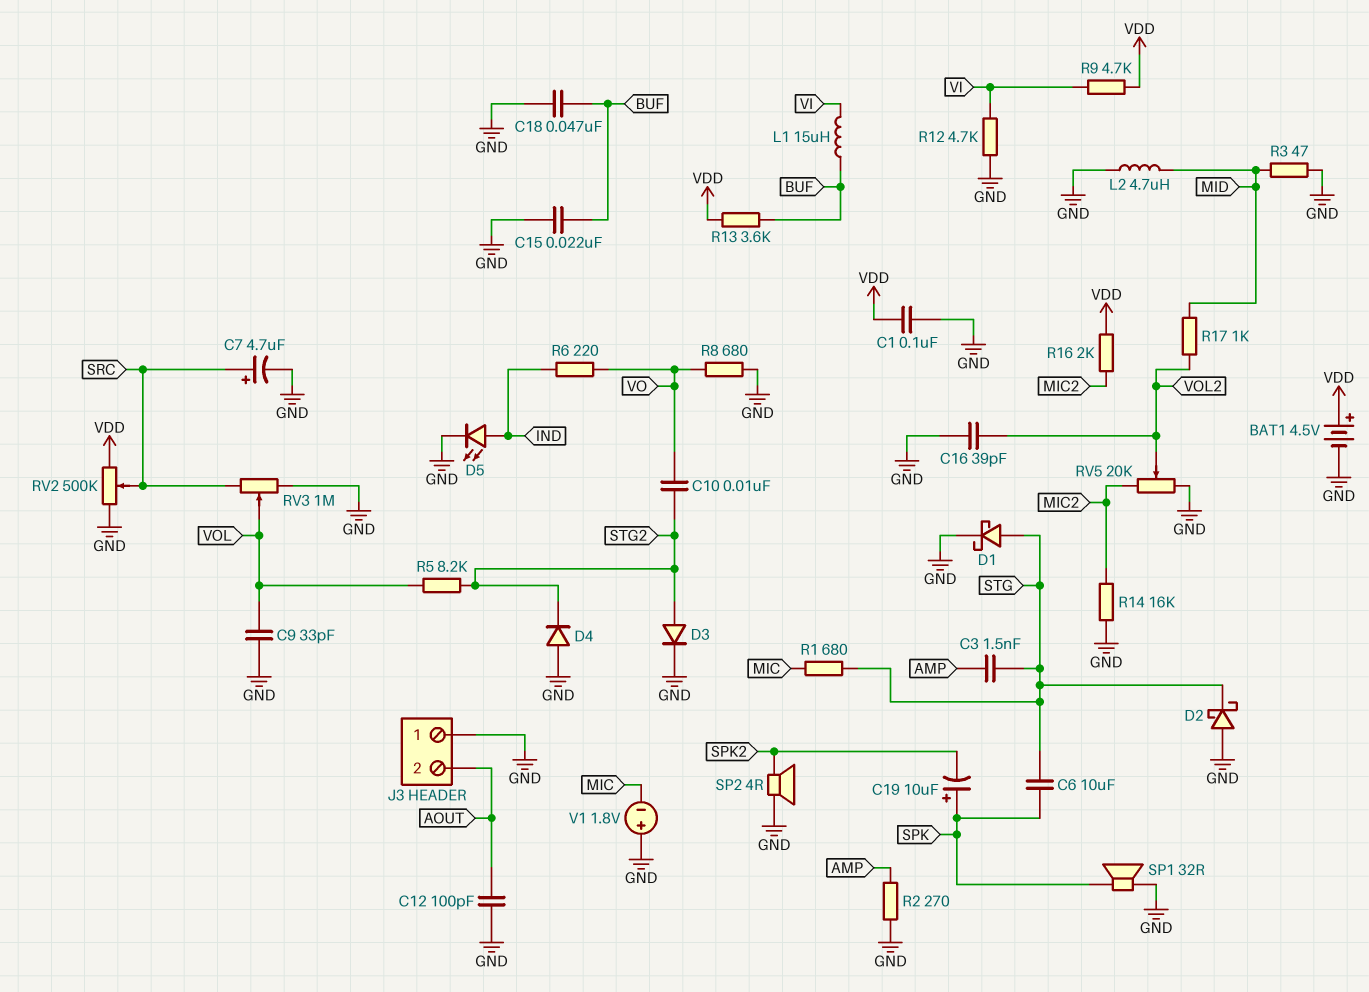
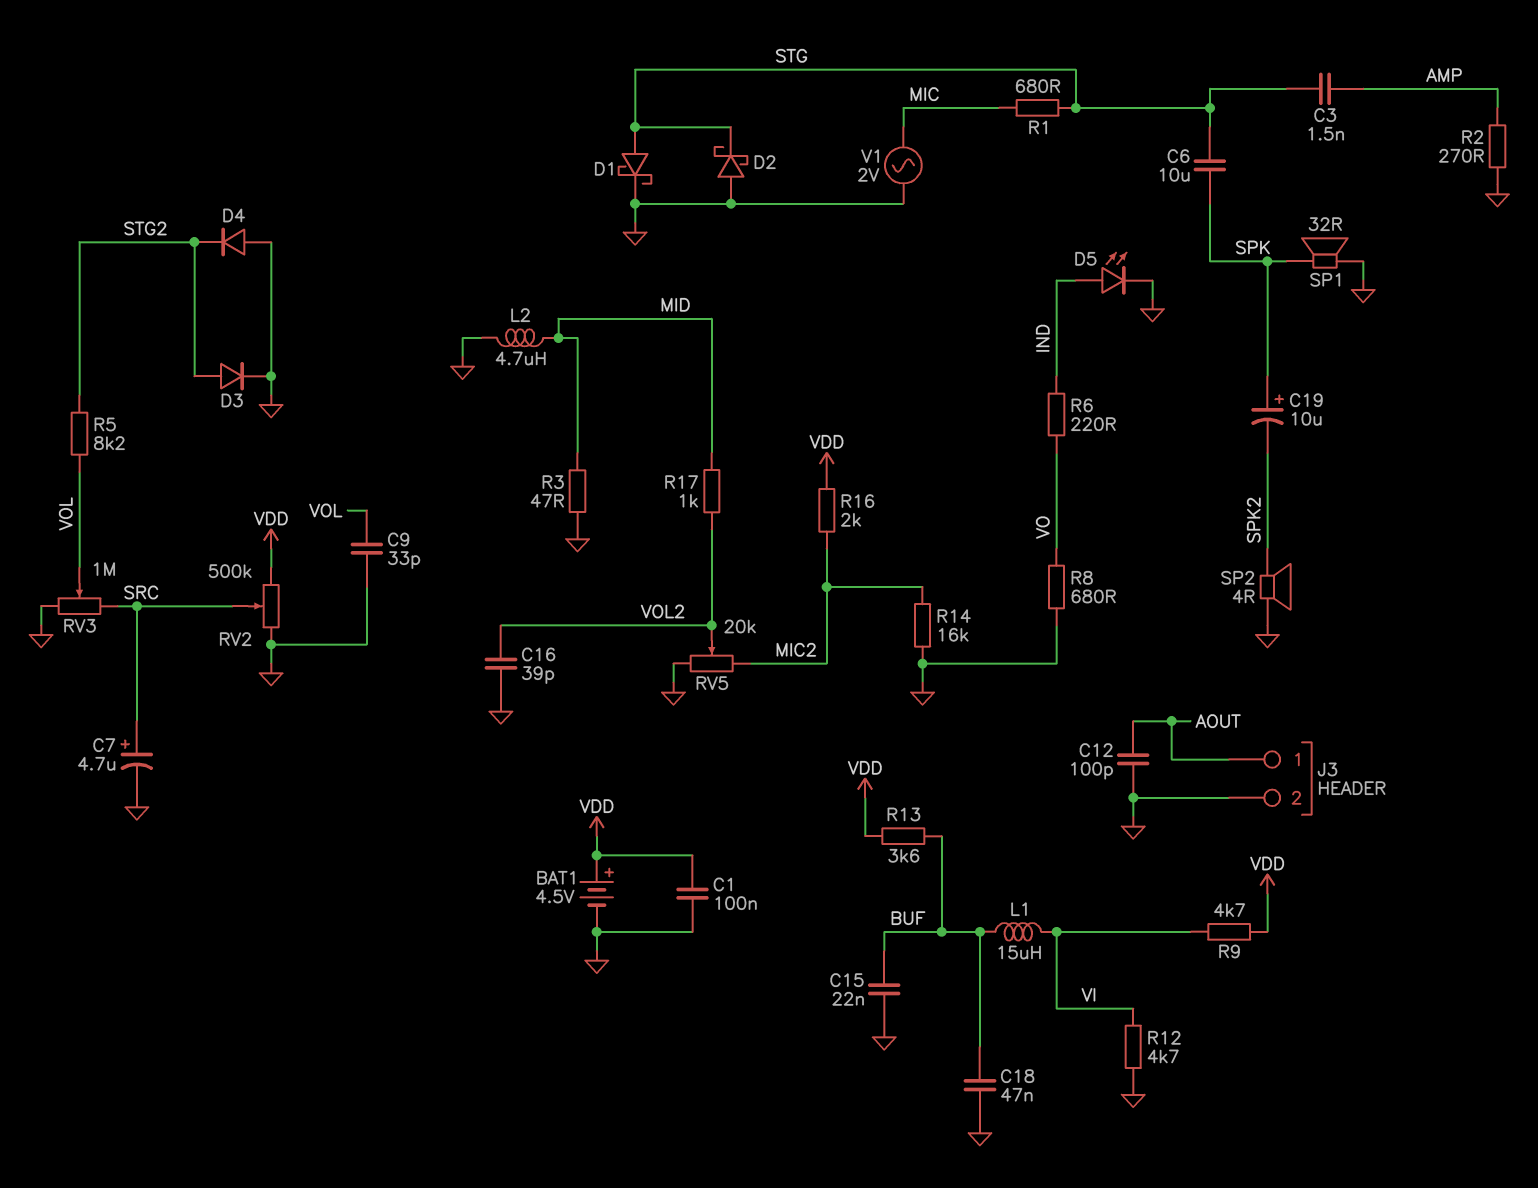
C10: 10nF (STG2, VO) -> none
J3 pin 1: GND -> AOUT
J3 pin 2: AOUT -> GND
V1: 1.8V (plus GND, minus MIC) -> AC 2V (GND, MIC)

